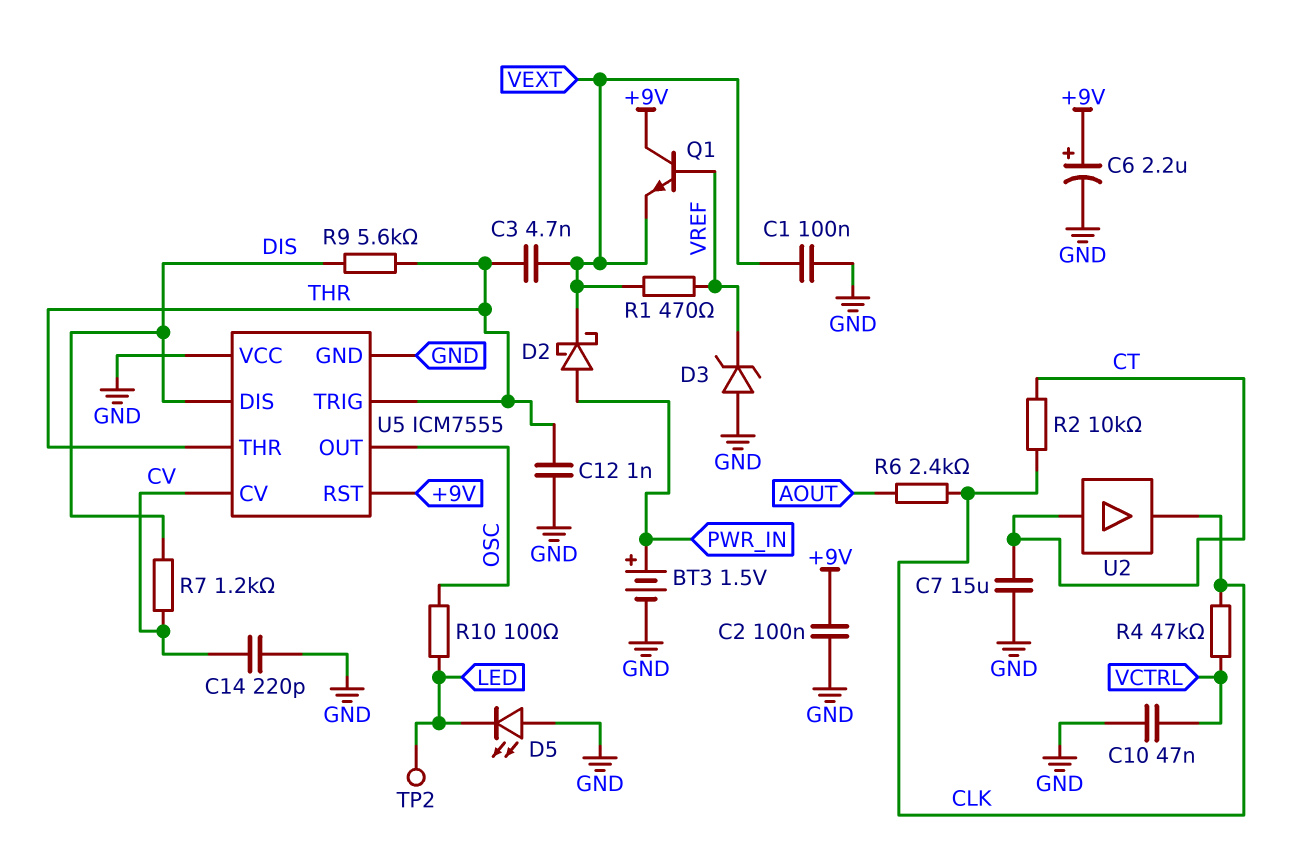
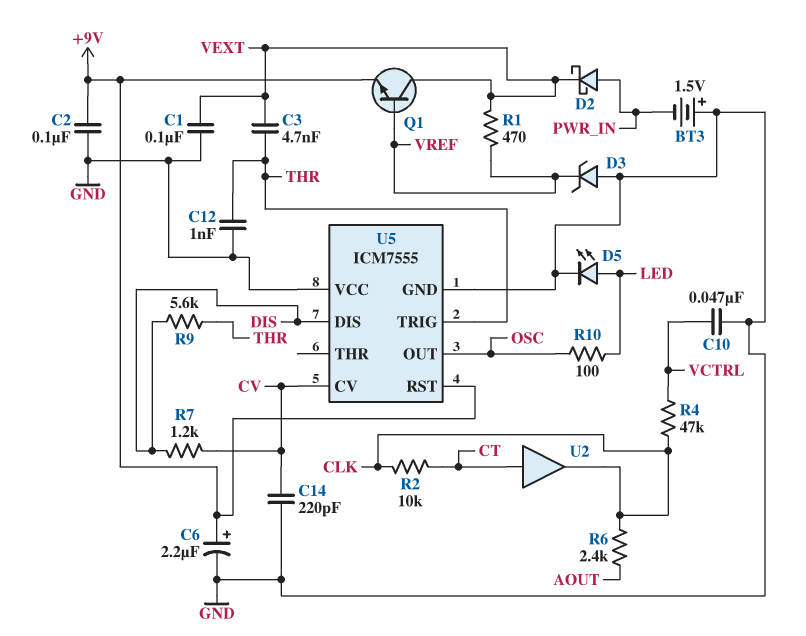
BT3: 1.5V (plus PWR_IN, minus GND) -> 1.5V (plus GND, minus PWR_IN)
C7: 15uF (CT, GND) -> none
D5: LED (A GND, K LED) -> LED (A LED, K GND)
Q1: NPN (B VREF, C +9V, E VEXT) -> NPN (B VREF, C VEXT, E +9V)
TP2: test point (LED) -> none
U5 pin THR: THR -> none

